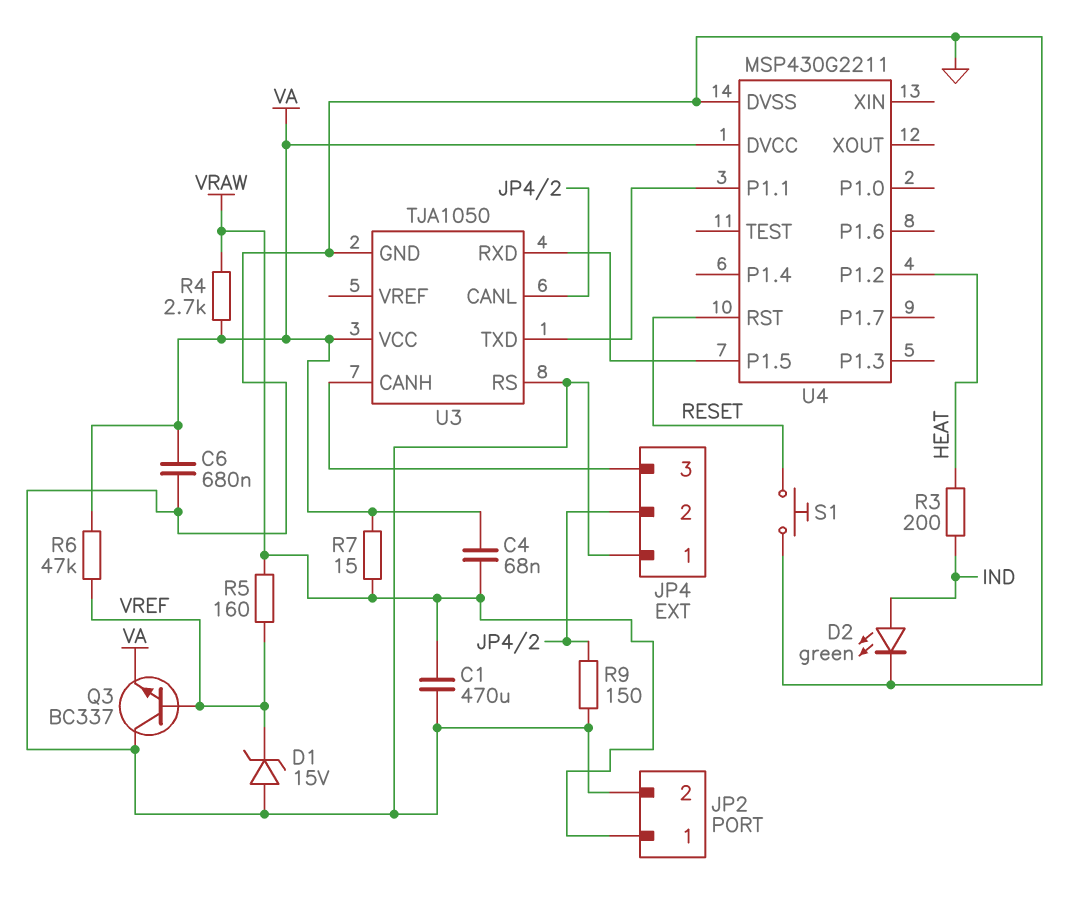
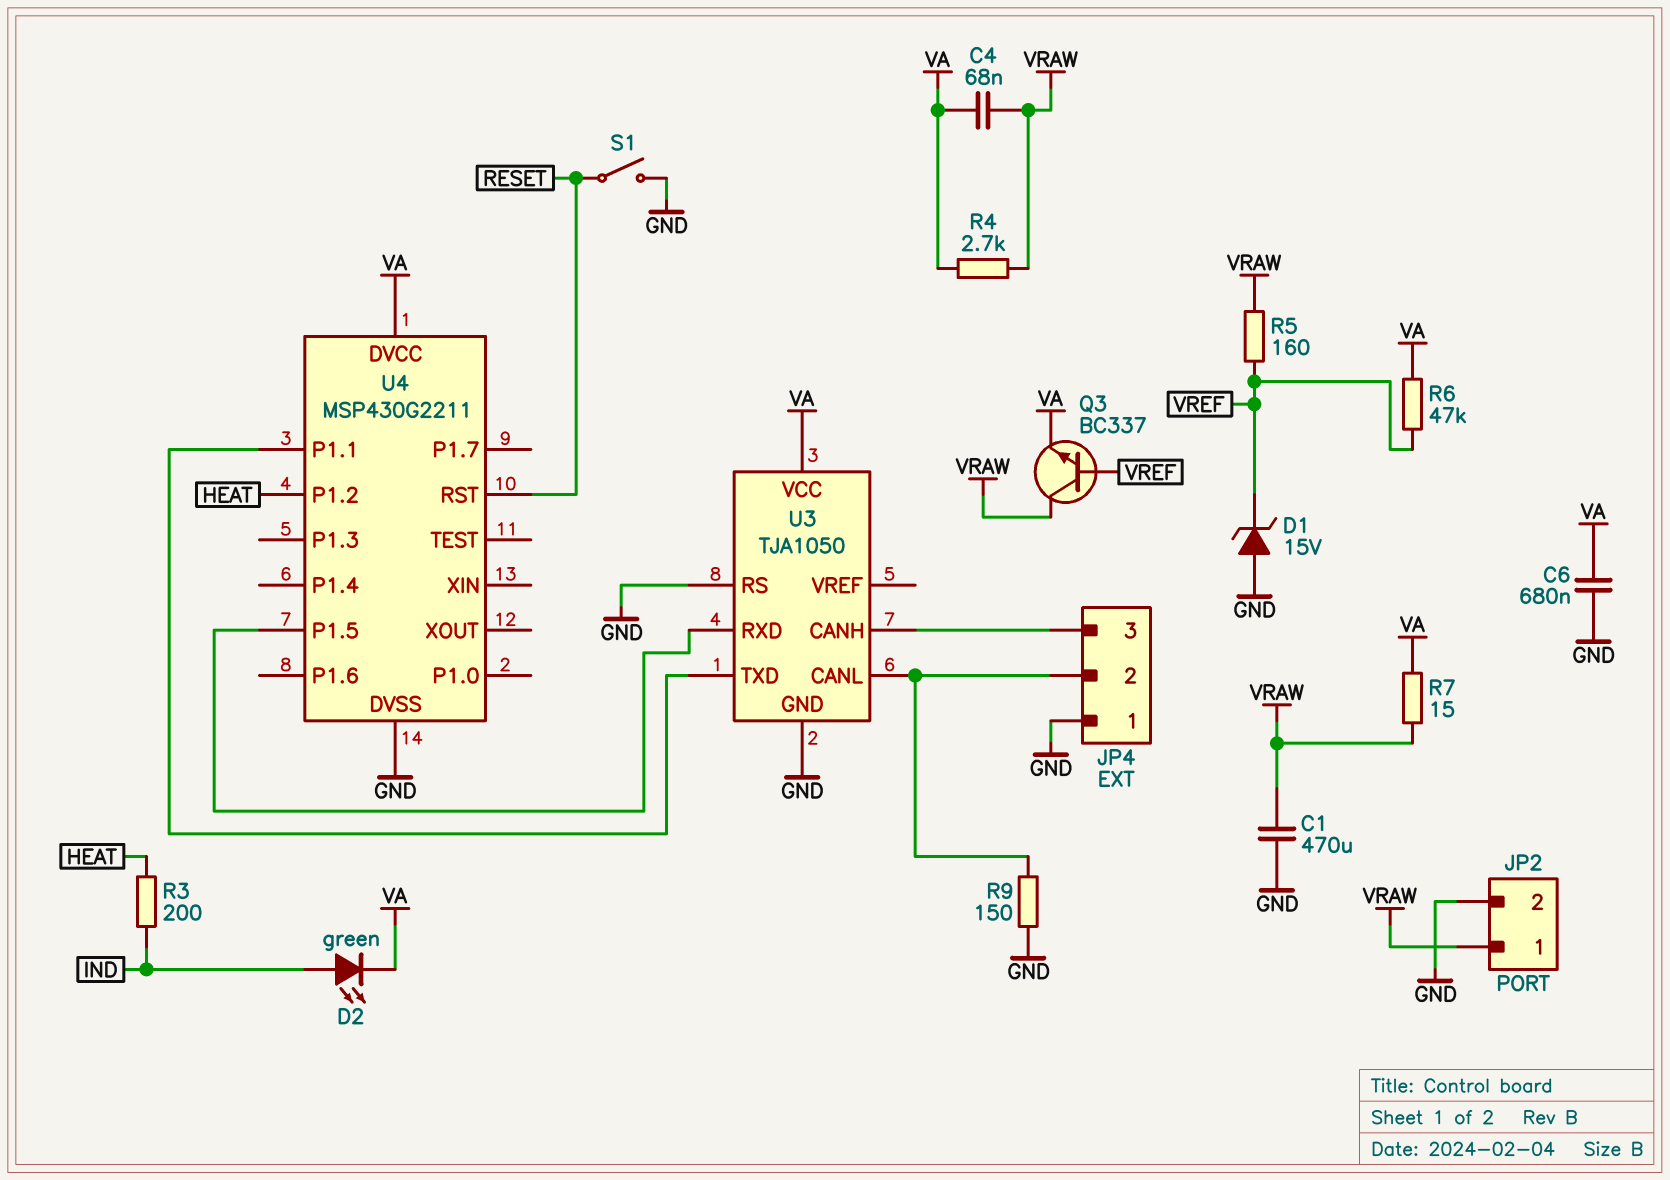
D2: LED green (A IND, K GND) -> LED green (A IND, K VA)
Q3: NPN BC337 (B VREF, C GND, E VA) -> NPN BC337 (B VREF, C VRAW, E VA)
S1: button (GND, RESET) -> switch (GND, RESET)

